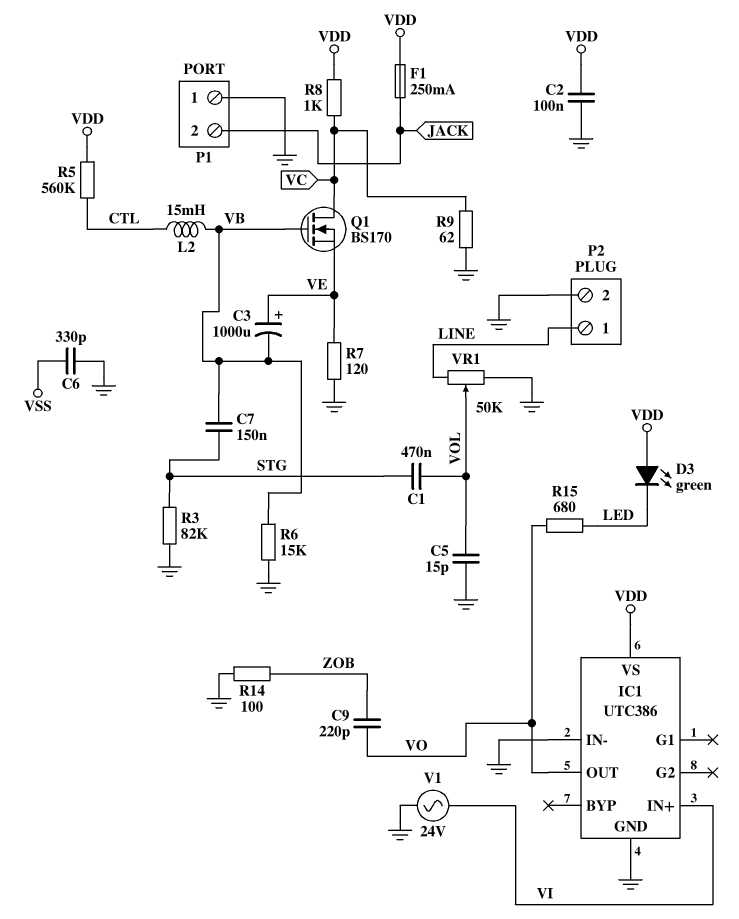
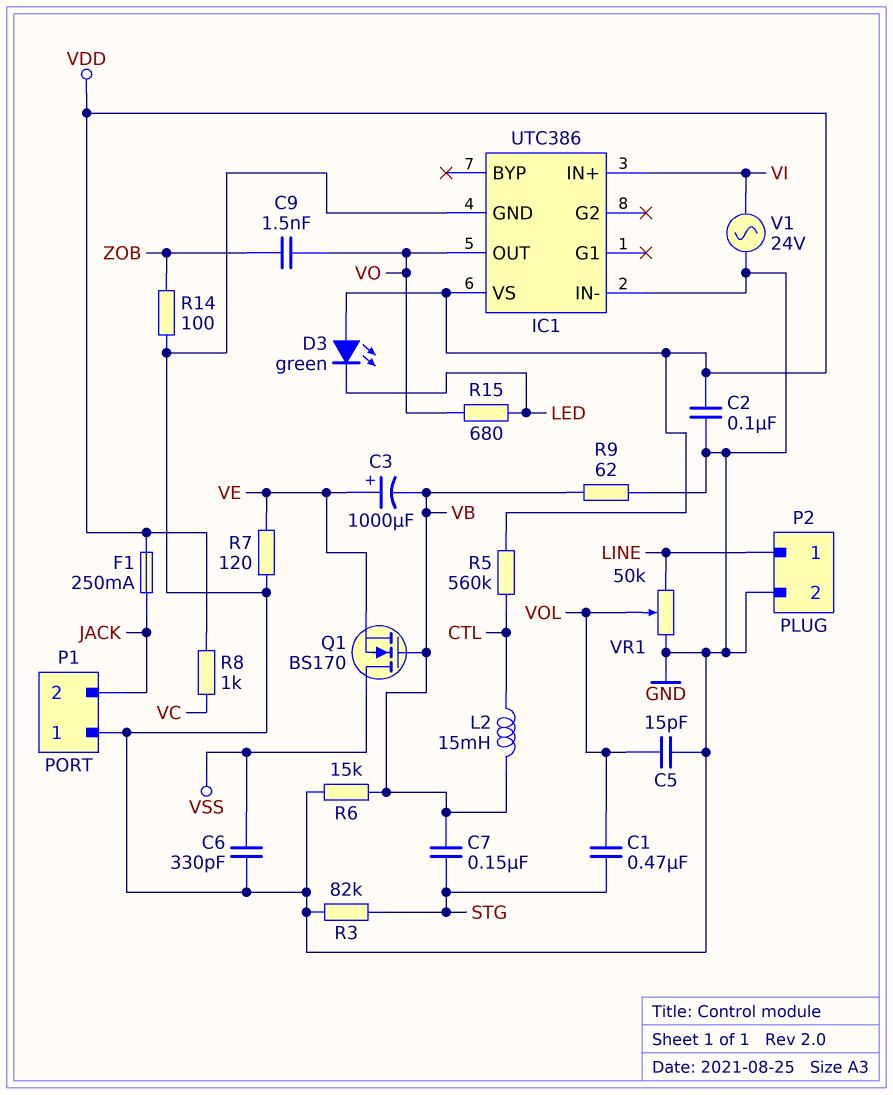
C9: 220pF (VO, ZOB) -> 1.5nF (VO, ZOB)
Q1: NMOS BS170 (G VB, D VC, S VE) -> NMOS BS170 (G VB, D VSS, S VE)
R9: 62 (GND, VC) -> 62 (GND, VB)

